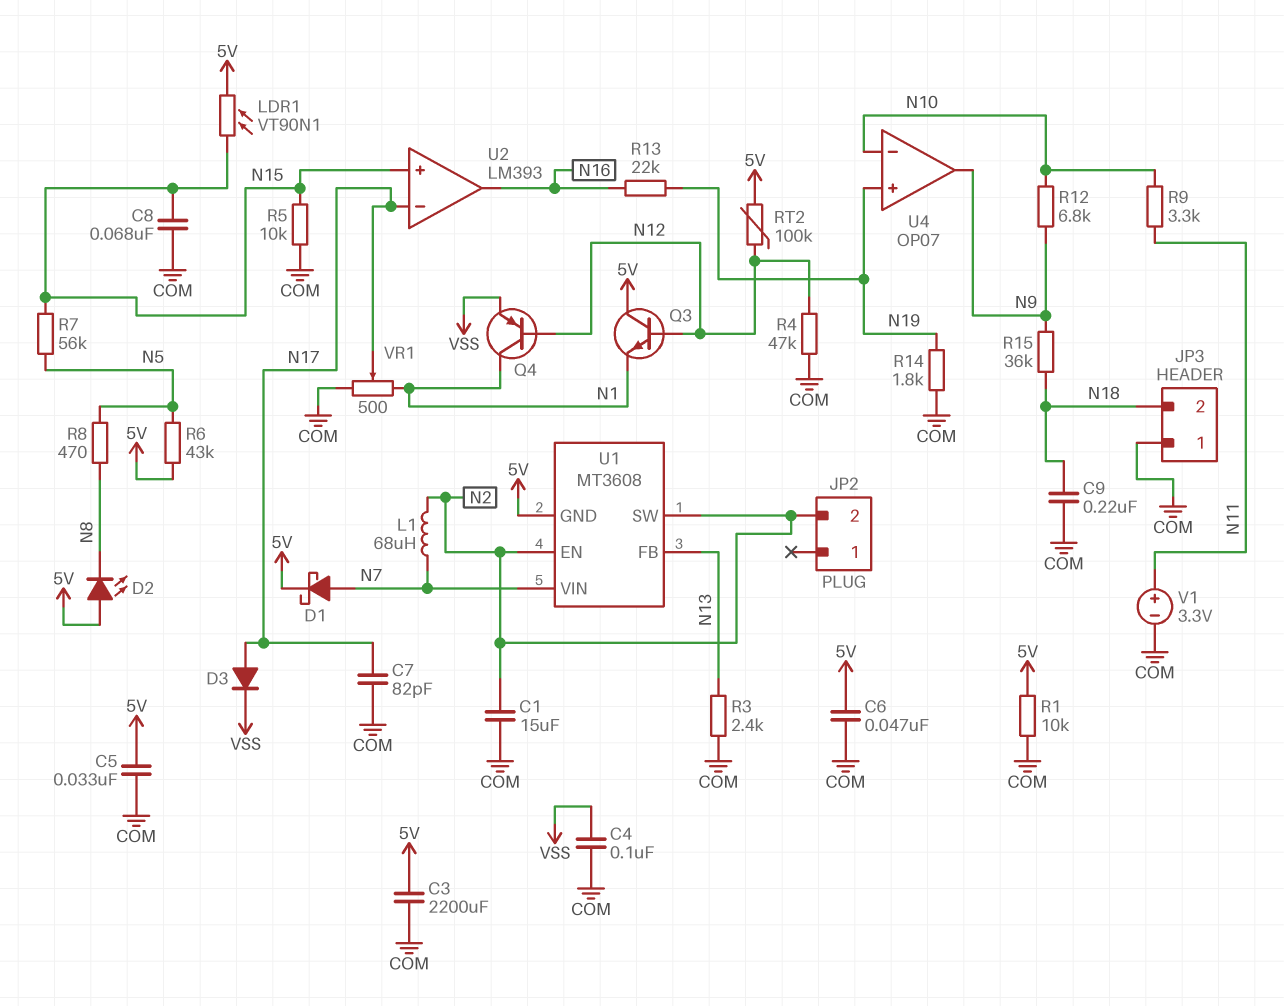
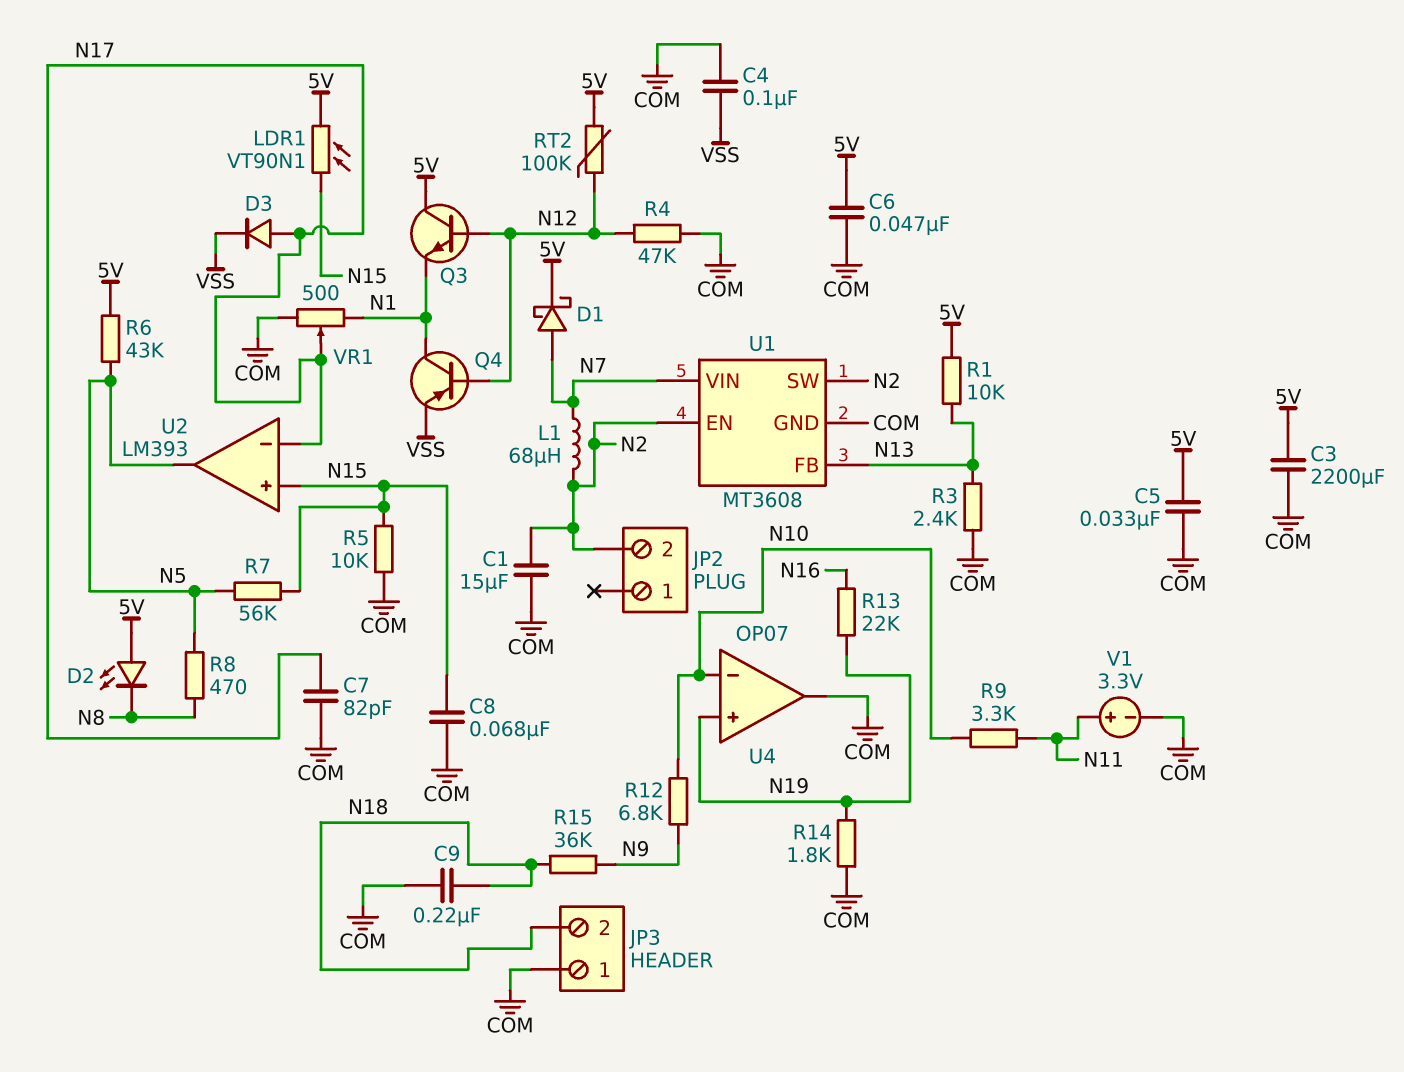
R1: 10k (5V, COM) -> 10k (5V, N13)
U1 pin GND: 5V -> COM
U2 pin out: N16 -> N5
U4 pin out: N9 -> COM

